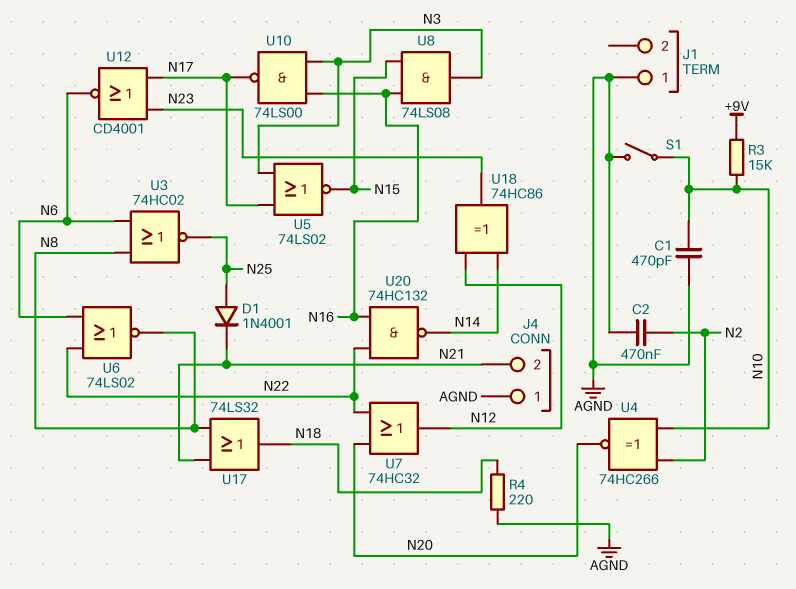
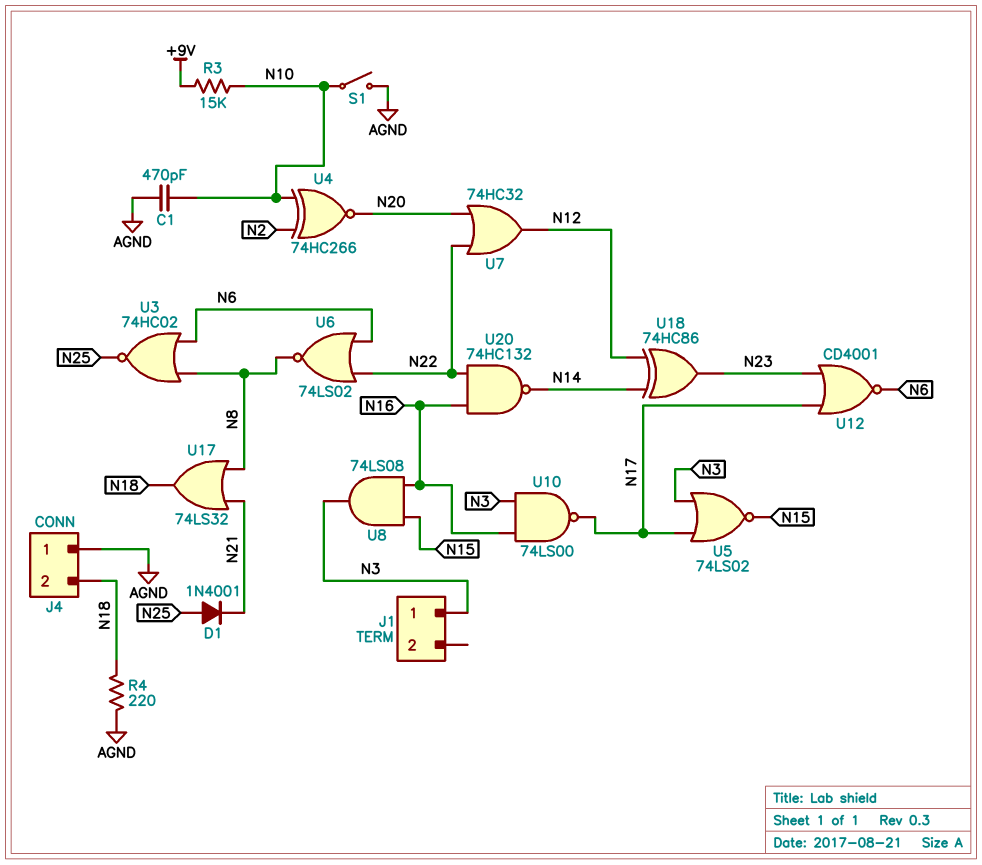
C2: 470nF (AGND, N2) -> none
J1 pin 1: AGND -> N3
J4 pin 2: N21 -> N18

